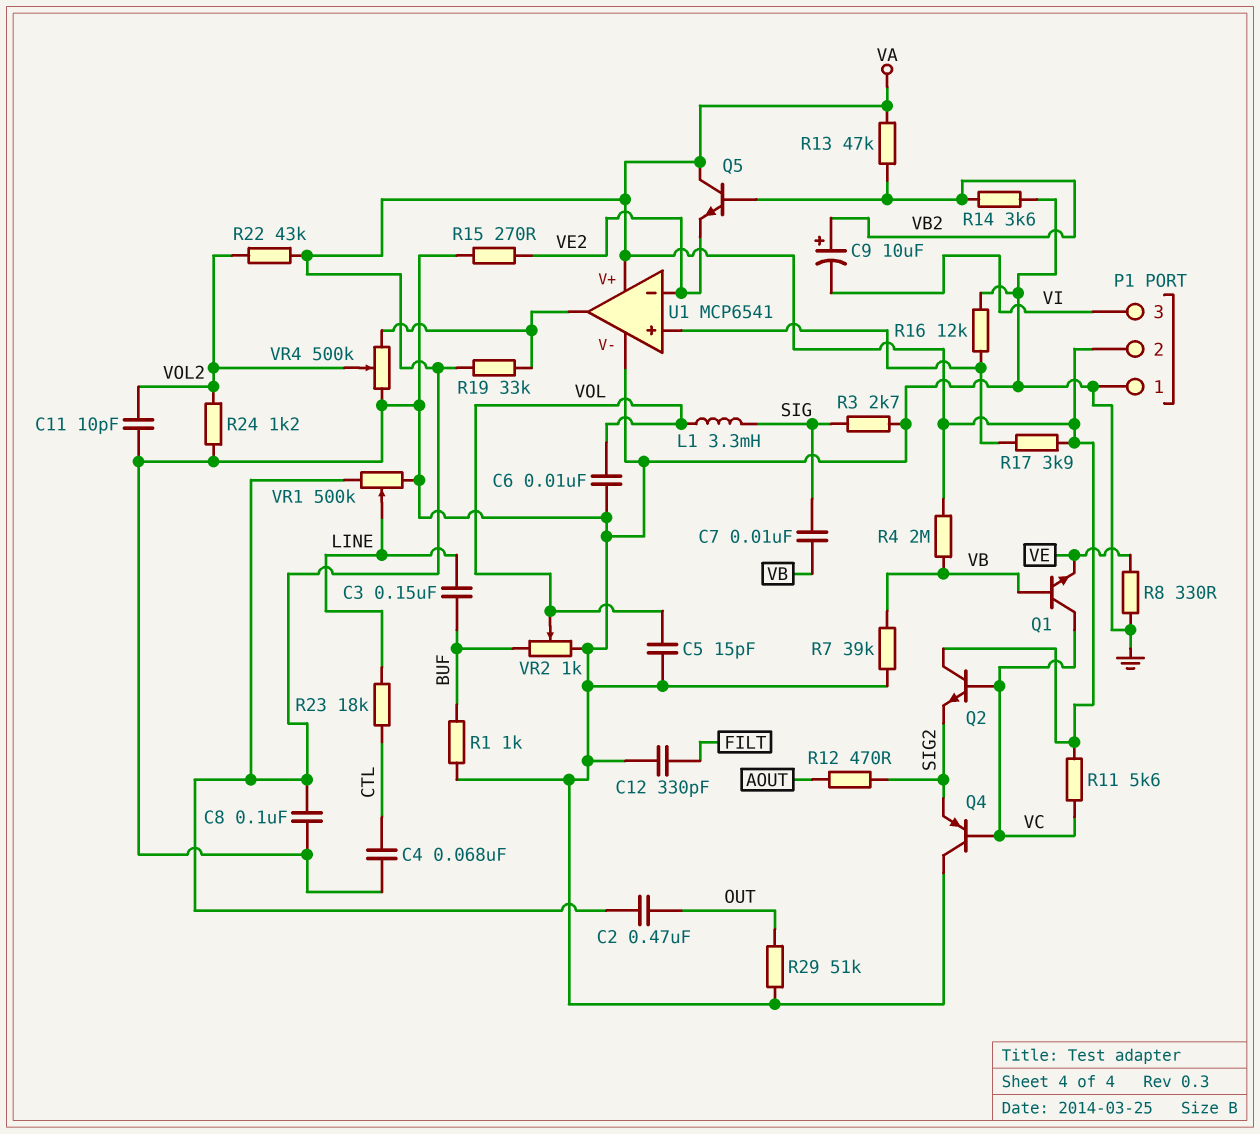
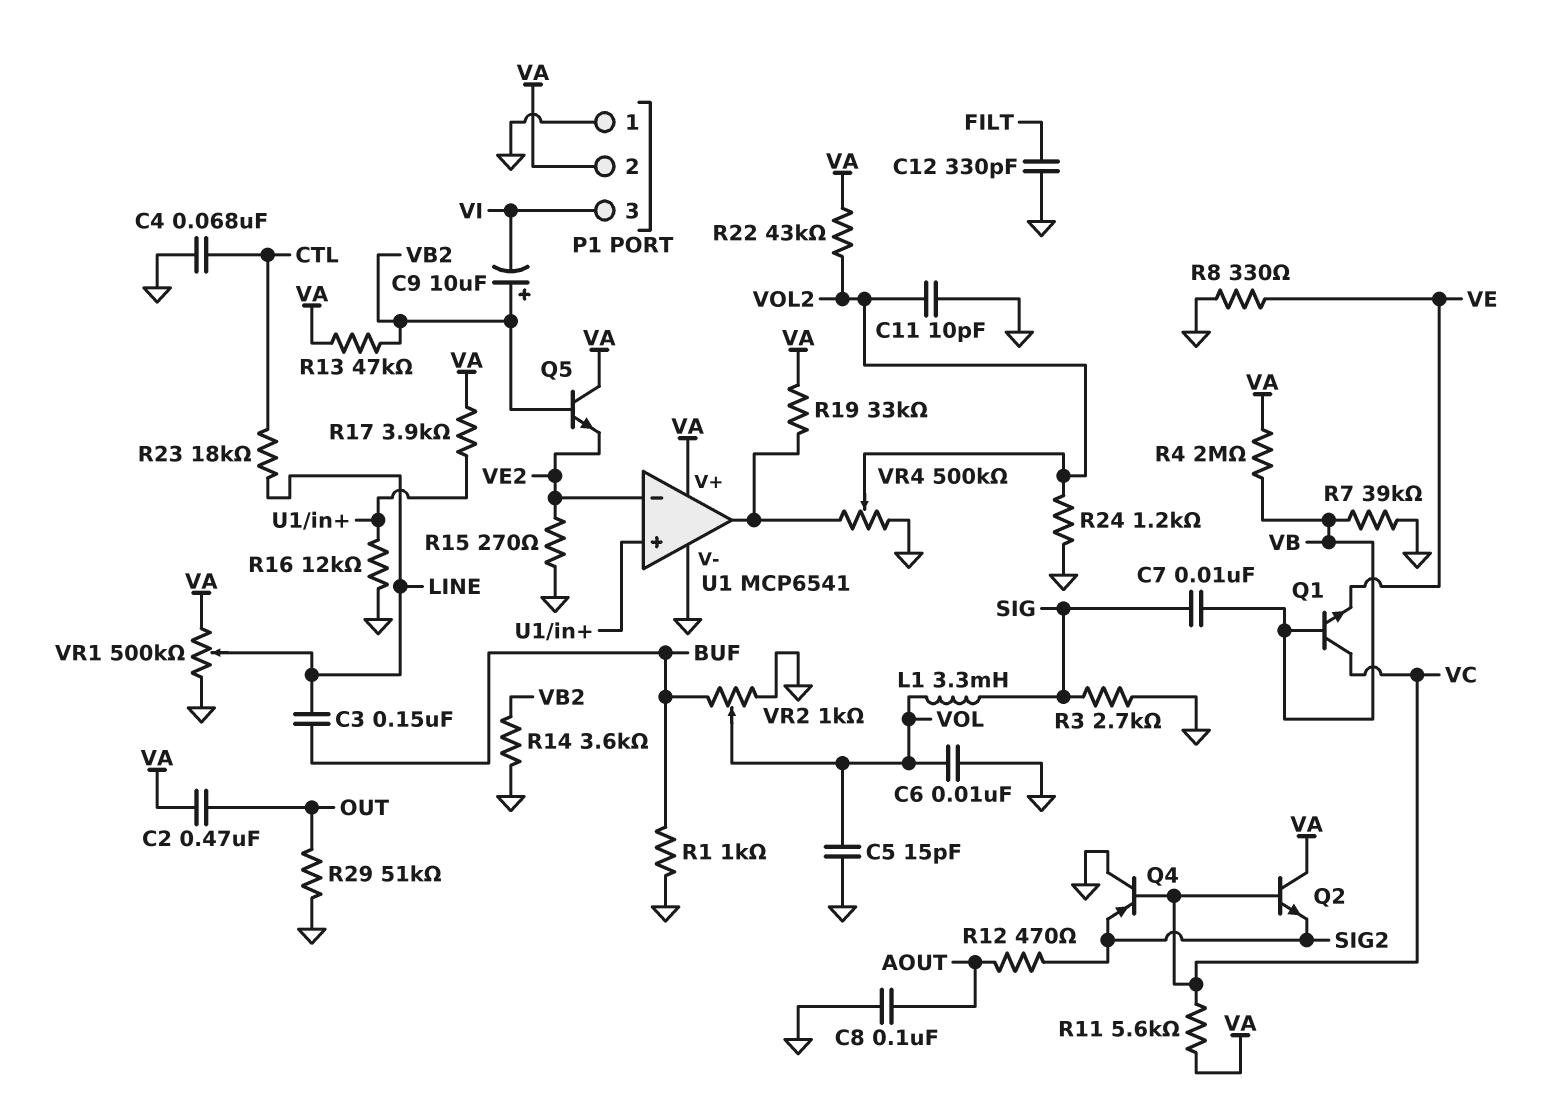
C8: 100nF (GND, VA) -> 100nF (AOUT, GND)

